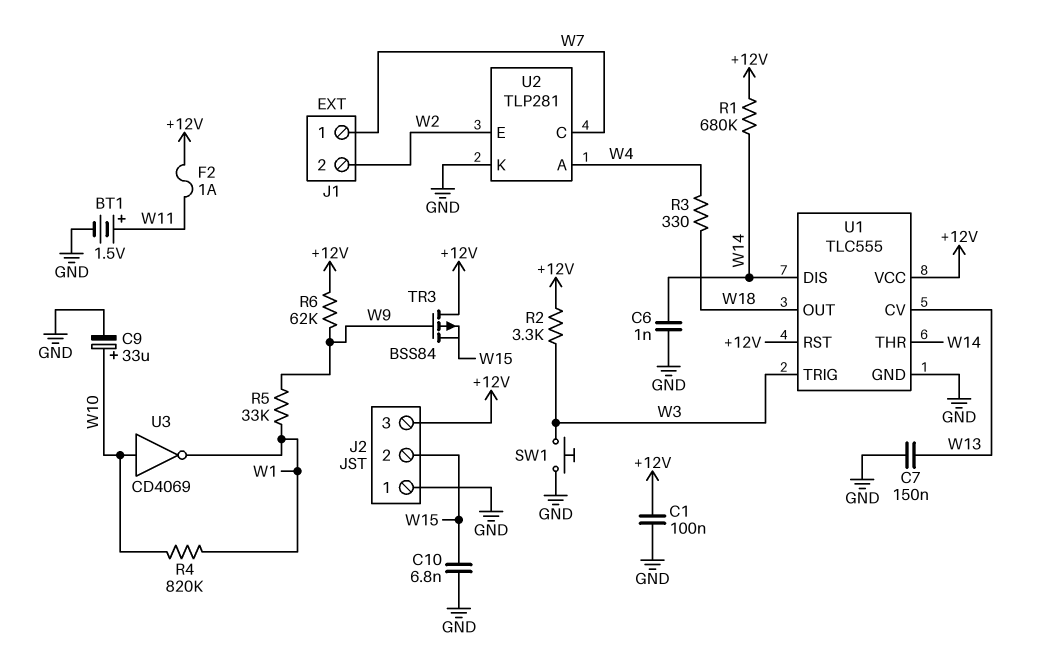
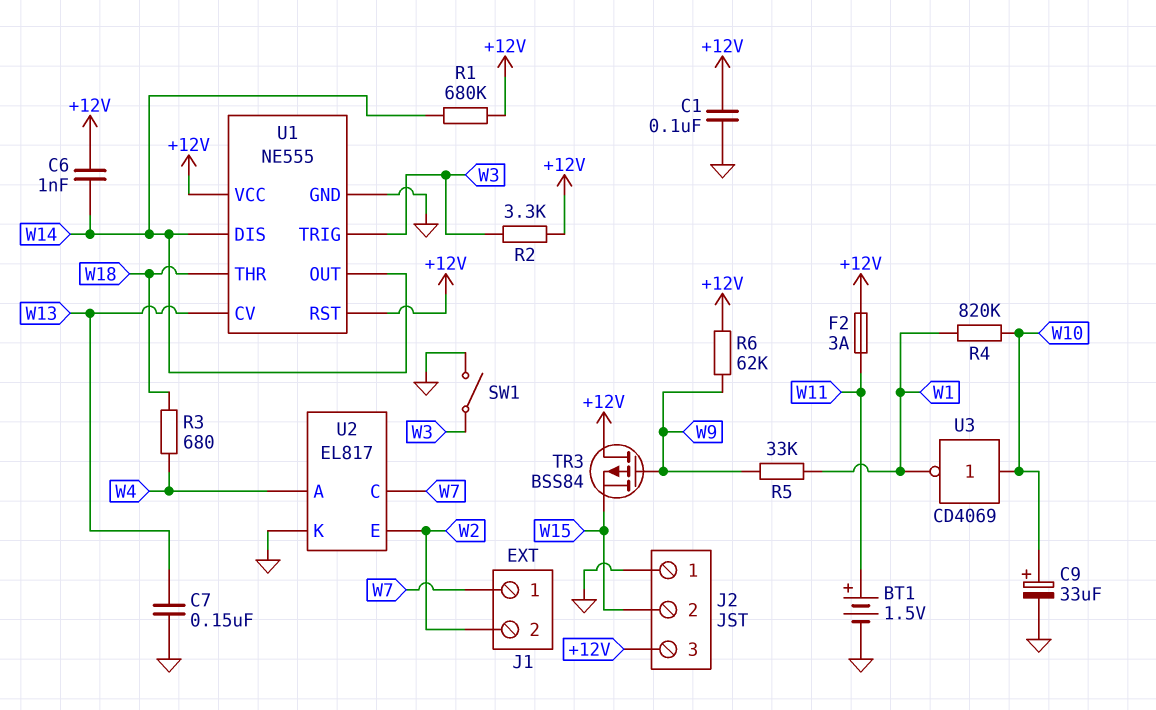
C6: 1nF (GND, W14) -> 1nF (+12V, W14)
C10: 6.8nF (GND, W15) -> none
F2: 1A (+12V, W11) -> 3A (+12V, W11)
R3: 330 (W4, W18) -> 680 (W4, W18)
SW1: button (GND, W3) -> switch (GND, W3)
U1: TLC555 -> NE555
U1 pin OUT: W18 -> W14
U1 pin THR: W14 -> W18
U2: TLP281 -> EL817

